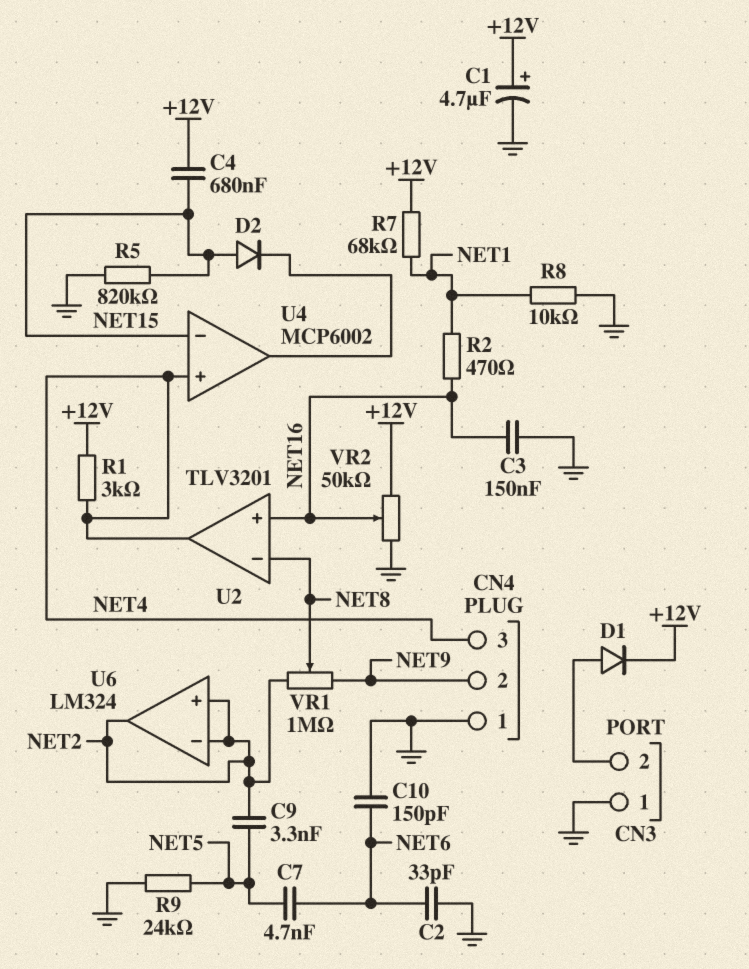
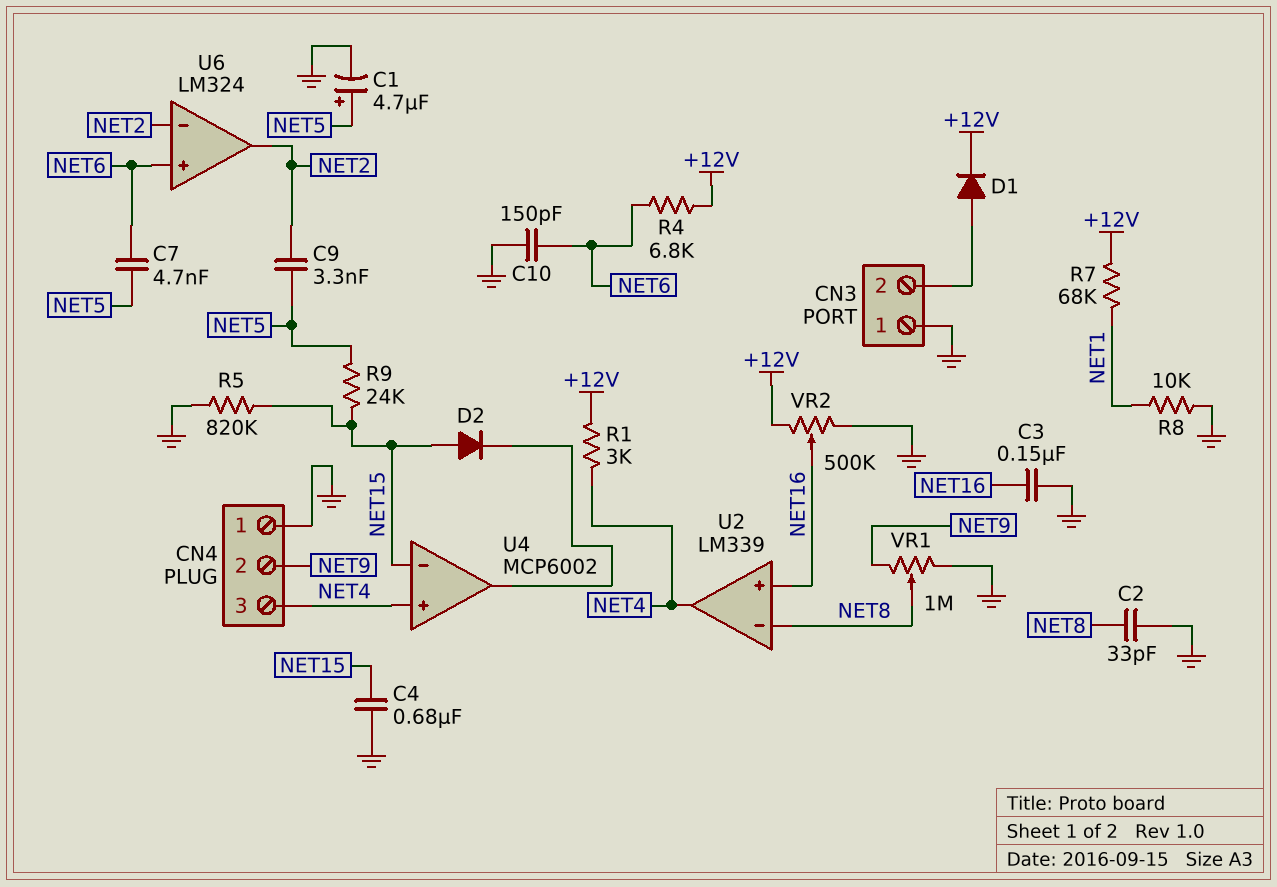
C1: 4.7uF (plus +12V, minus GND) -> 4.7uF (plus NET5, minus GND)
C2: 33pF (GND, NET6) -> 33pF (GND, NET8)
C4: 680nF (+12V, NET15) -> 680nF (GND, NET15)
R2: 470 (NET1, NET16) -> none
R4: none -> 6.8k (+12V, NET6)
R9: 24k (GND, NET5) -> 24k (NET5, NET15)
U2: TLV3201 -> LM339
U6 pin in+: NET2 -> NET6
VR1: 1M (NET2, NET9, wiper NET8) -> 1M (GND, NET9, wiper NET8)
VR2: 50k (+12V, GND, wiper NET16) -> 500k (+12V, GND, wiper NET16)

